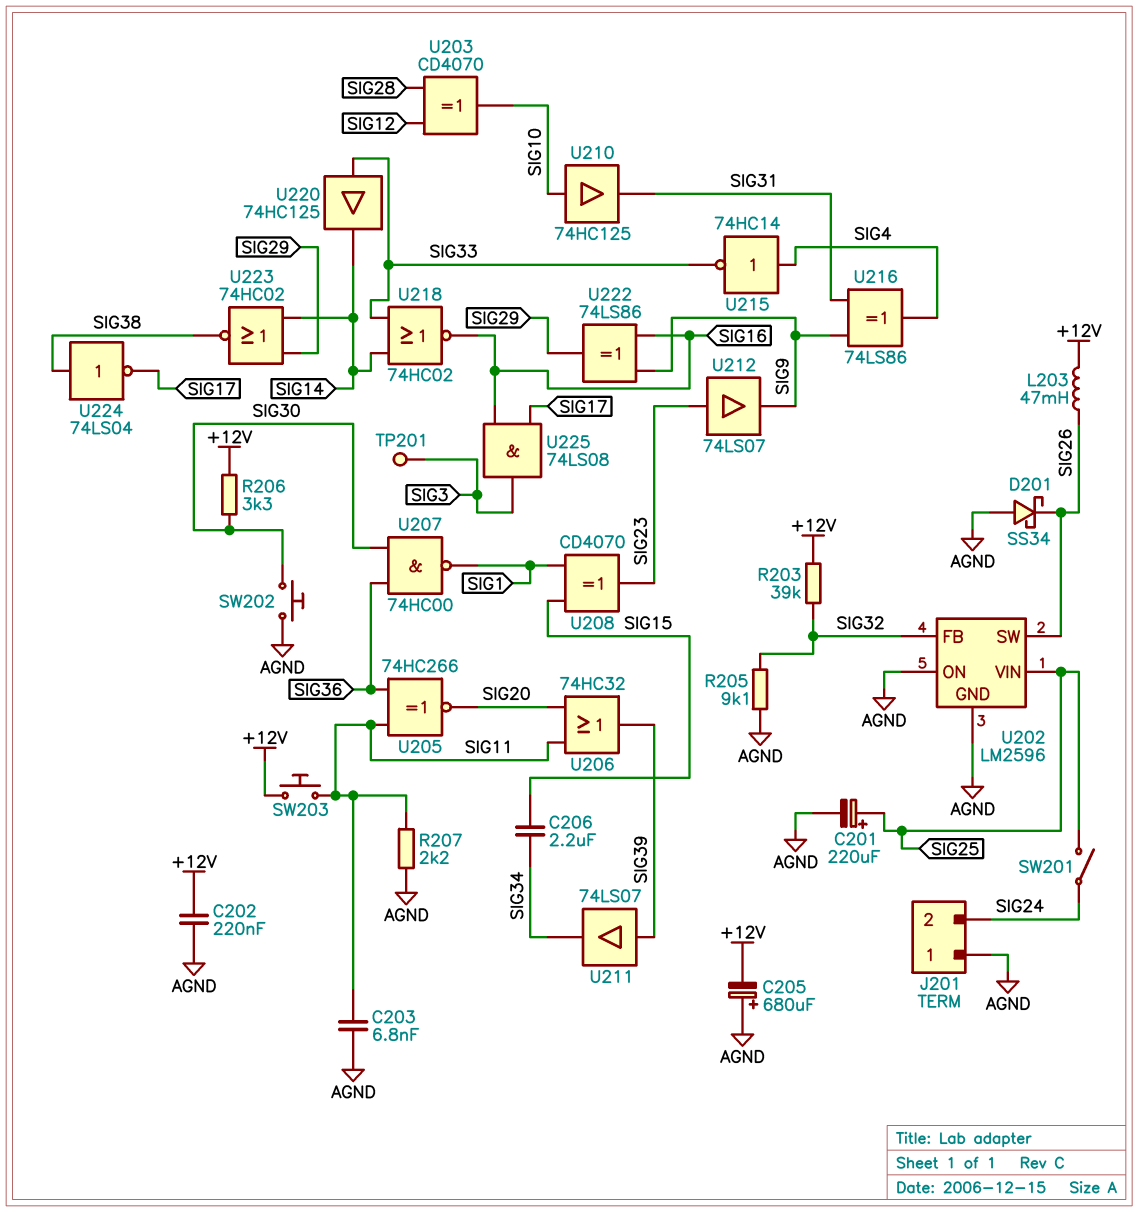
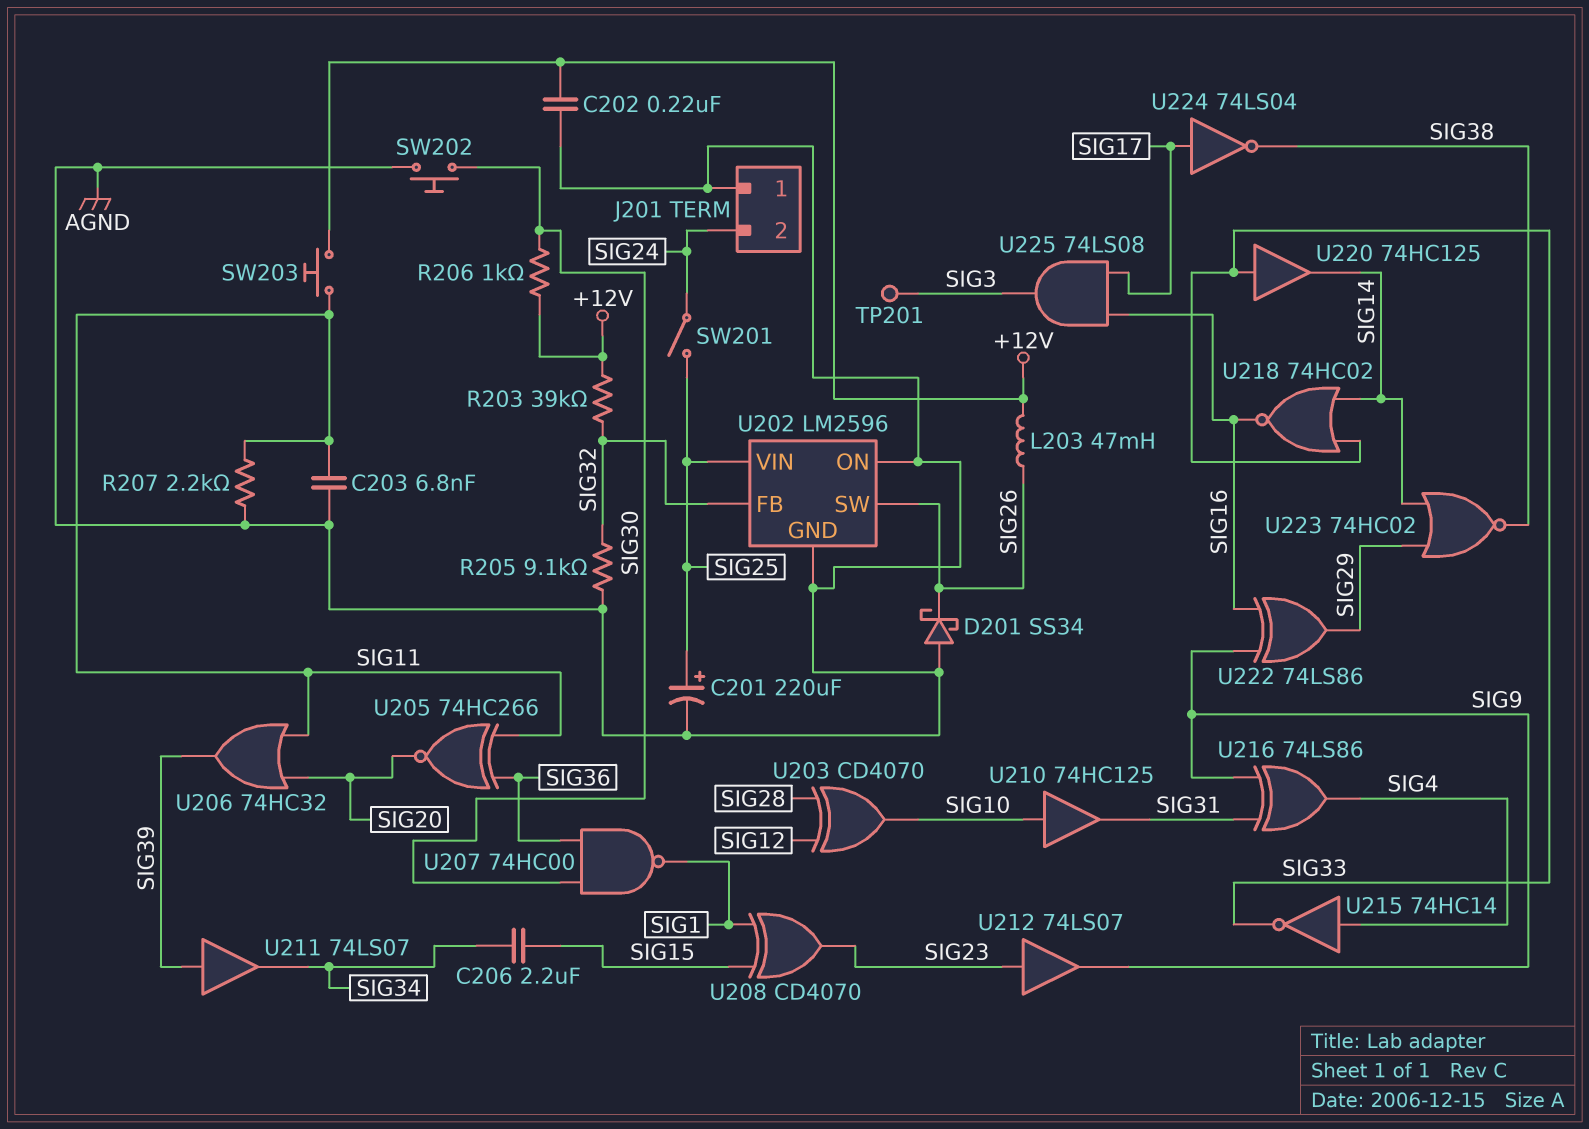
C205: 680uF (plus AGND, minus +12V) -> none
R206: 3.3k (+12V, SIG30) -> 1k (+12V, SIG30)
U224: NOT 74LS04 (in SIG38, out SIG17) -> NOT 74LS04 (in SIG17, out SIG38)

